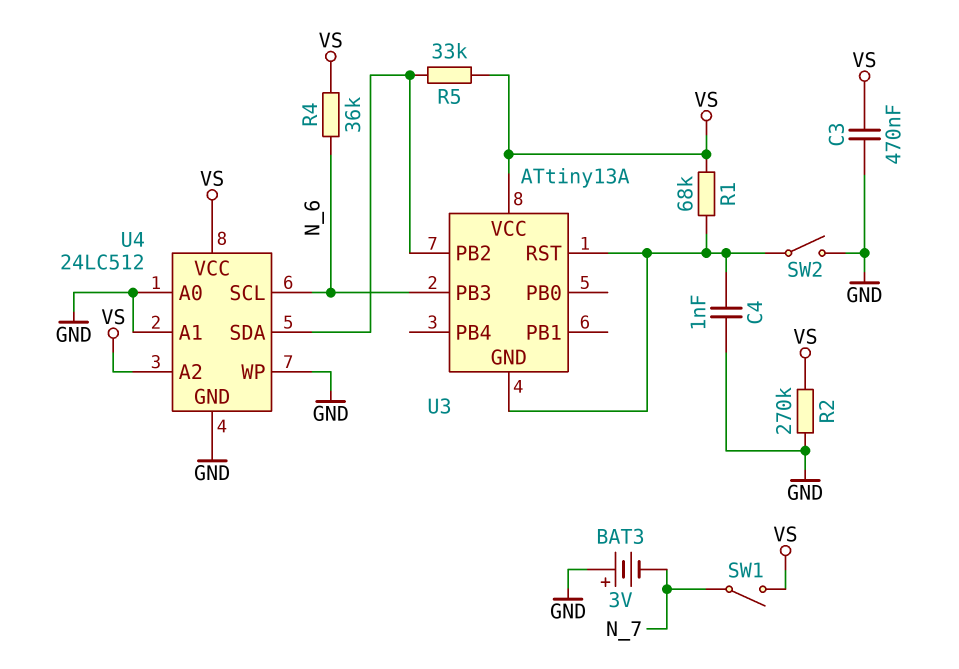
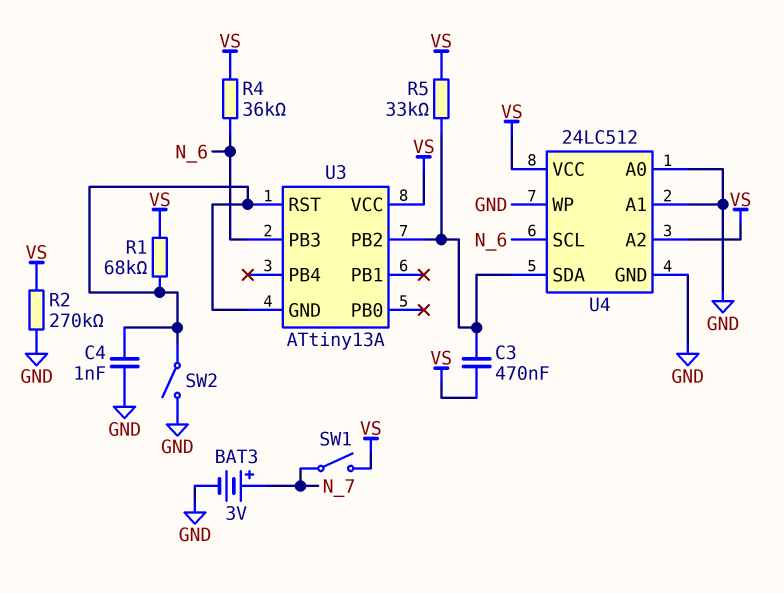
BAT3: 3V (plus GND, minus N_7) -> 3V (plus N_7, minus GND)
C3: 470nF (GND, VS) -> 470nF (U3/PB2, VS)

